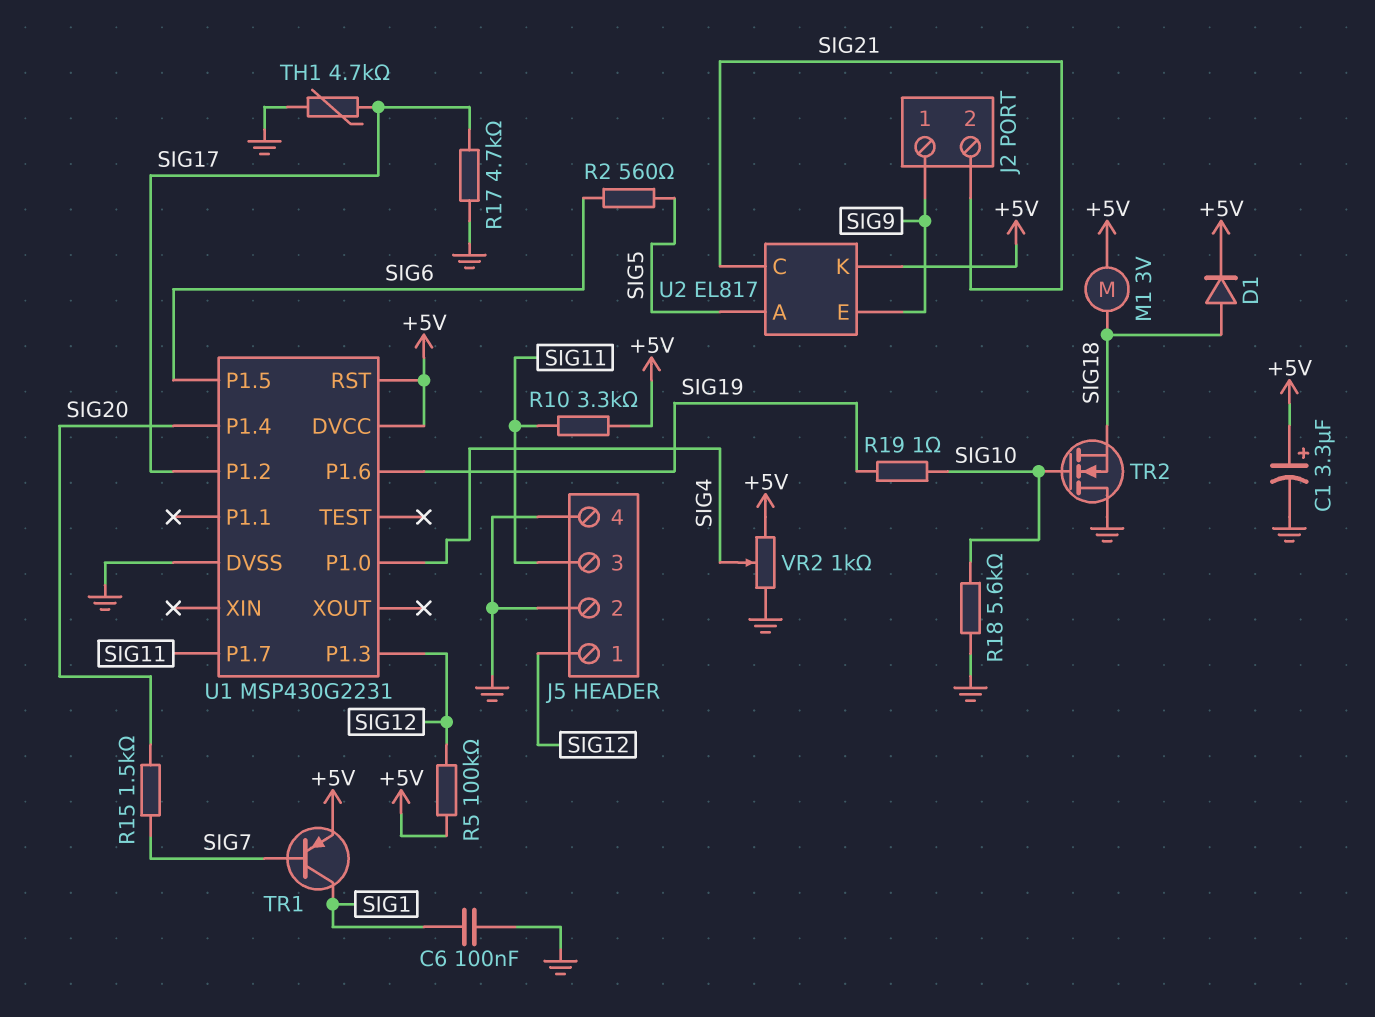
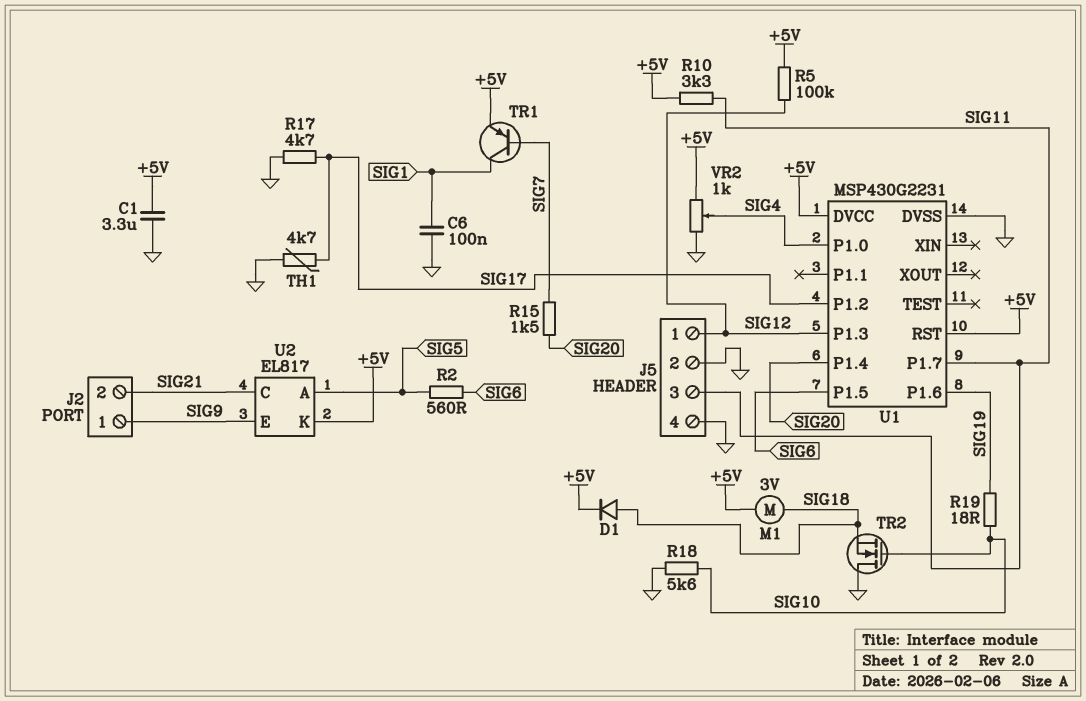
C1: 3.3uF (plus +5V, minus GND) -> 3.3uF (+5V, GND)
R19: 1 (SIG10, SIG19) -> 18 (SIG10, SIG19)

